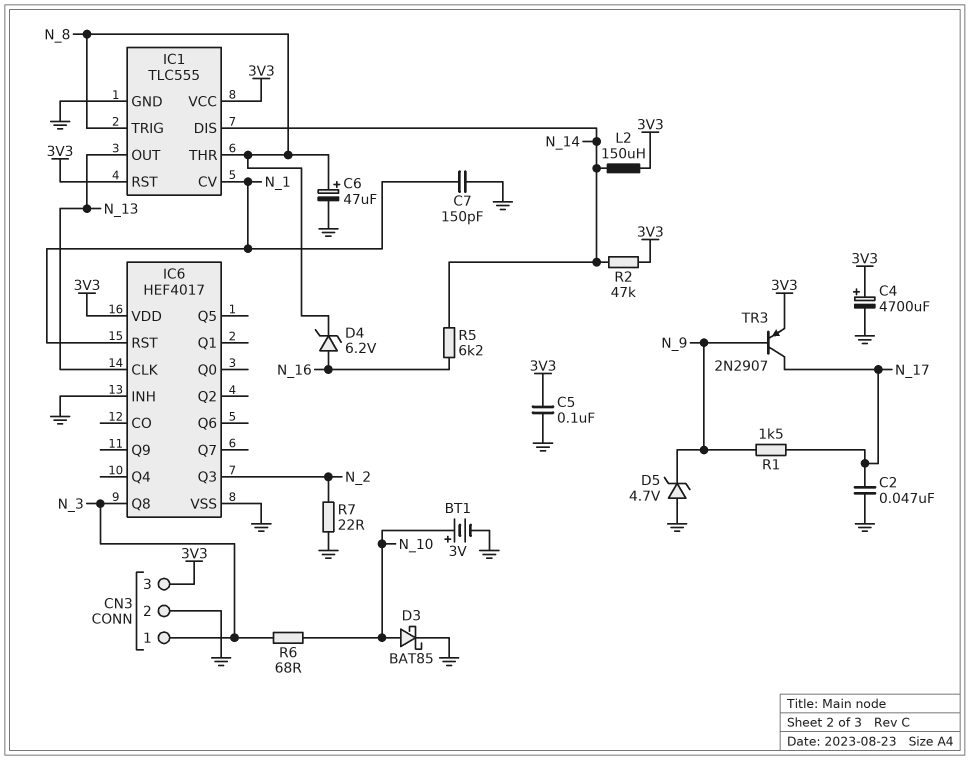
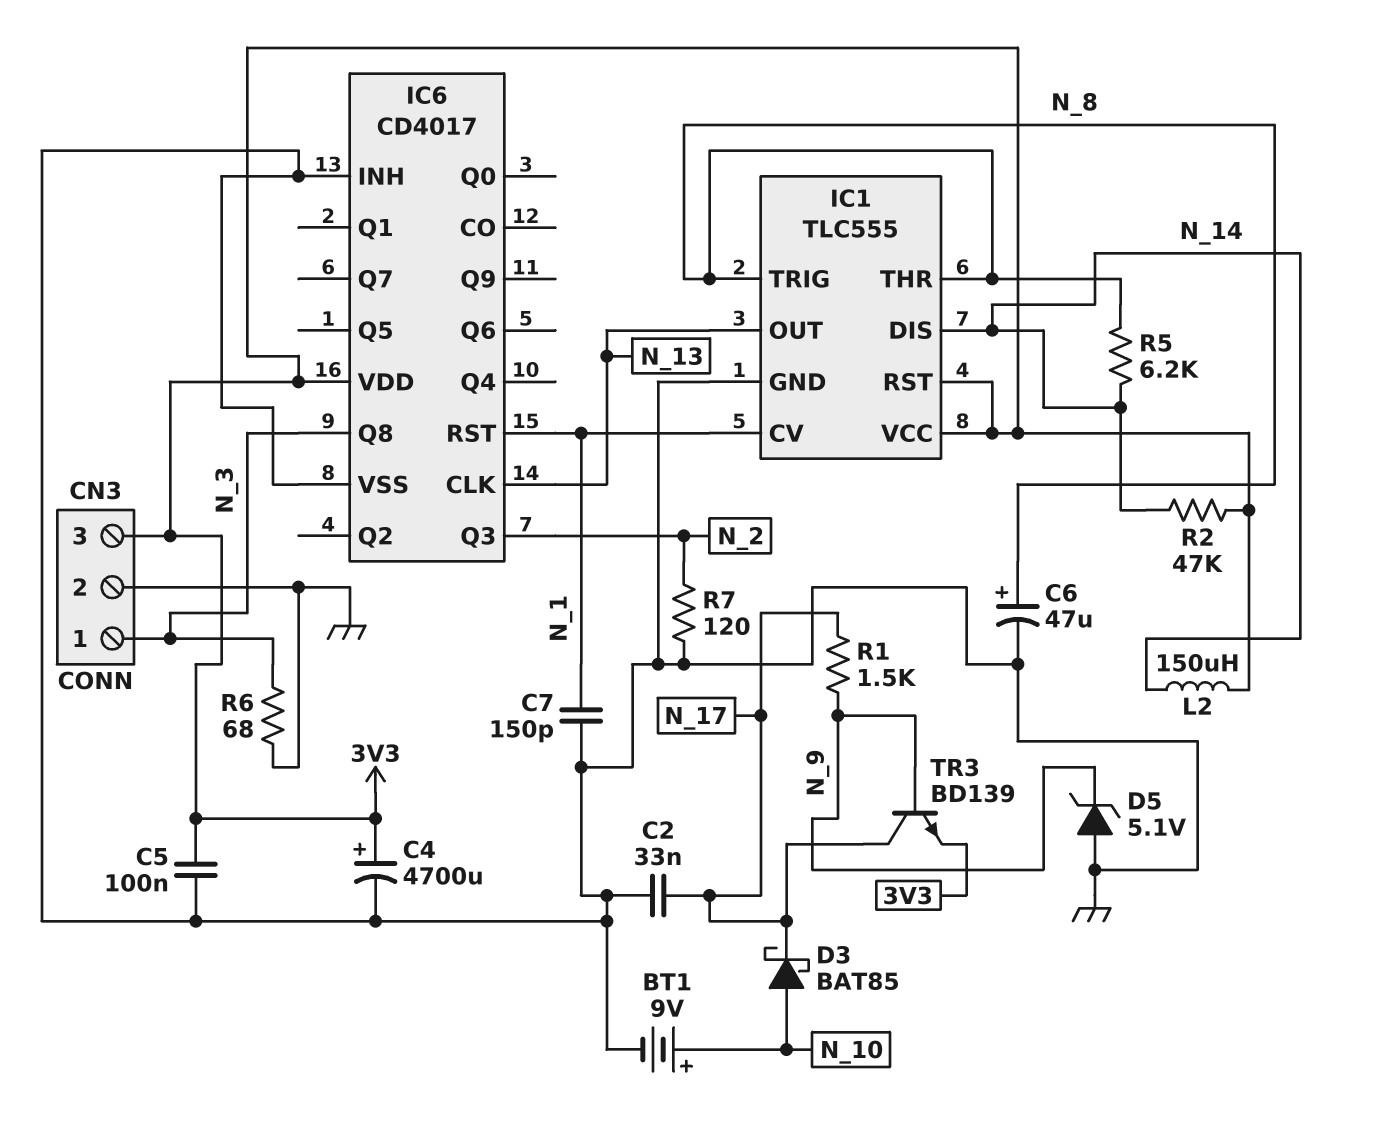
BT1: 3V (plus N_10, minus GND) -> 9V (plus N_10, minus GND)
C2: 47nF (GND, N_17) -> 33nF (GND, N_17)
D3: schottky BAT85 (A N_10, K GND) -> schottky BAT85 (A N_10, K N_17)
D4: zener 6.2V (A N_16, K N_8) -> none
D5: zener 4.7V (A GND, K N_9) -> zener 5.1V (A GND, K N_9)
IC6: HEF4017 -> CD4017
R5: 6.2k (N_14, N_16) -> 6.2k (N_8, N_14)
R6: 68 (N_3, N_10) -> 68 (GND, N_3)
R7: 22 (GND, N_2) -> 120 (GND, N_2)
TR3: PNP 2N2907 (B N_9, C N_17, E 3V3) -> NPN BD139 (B N_9, C N_17, E 3V3)

